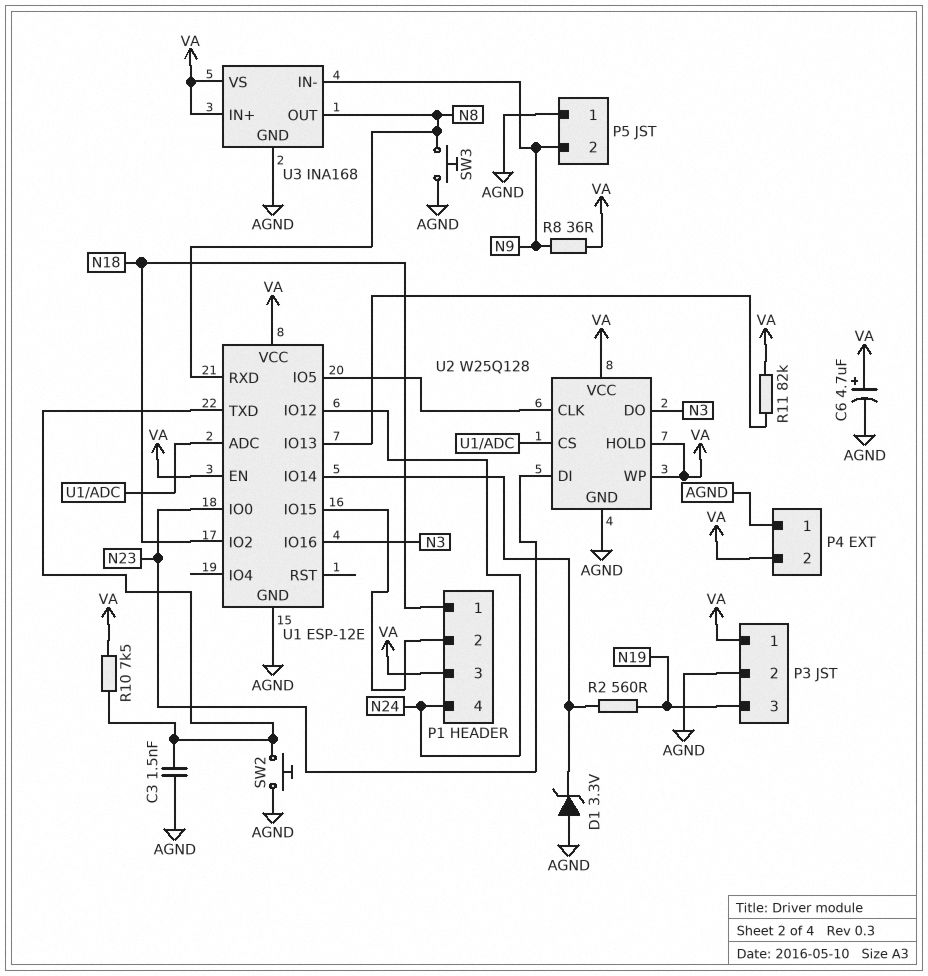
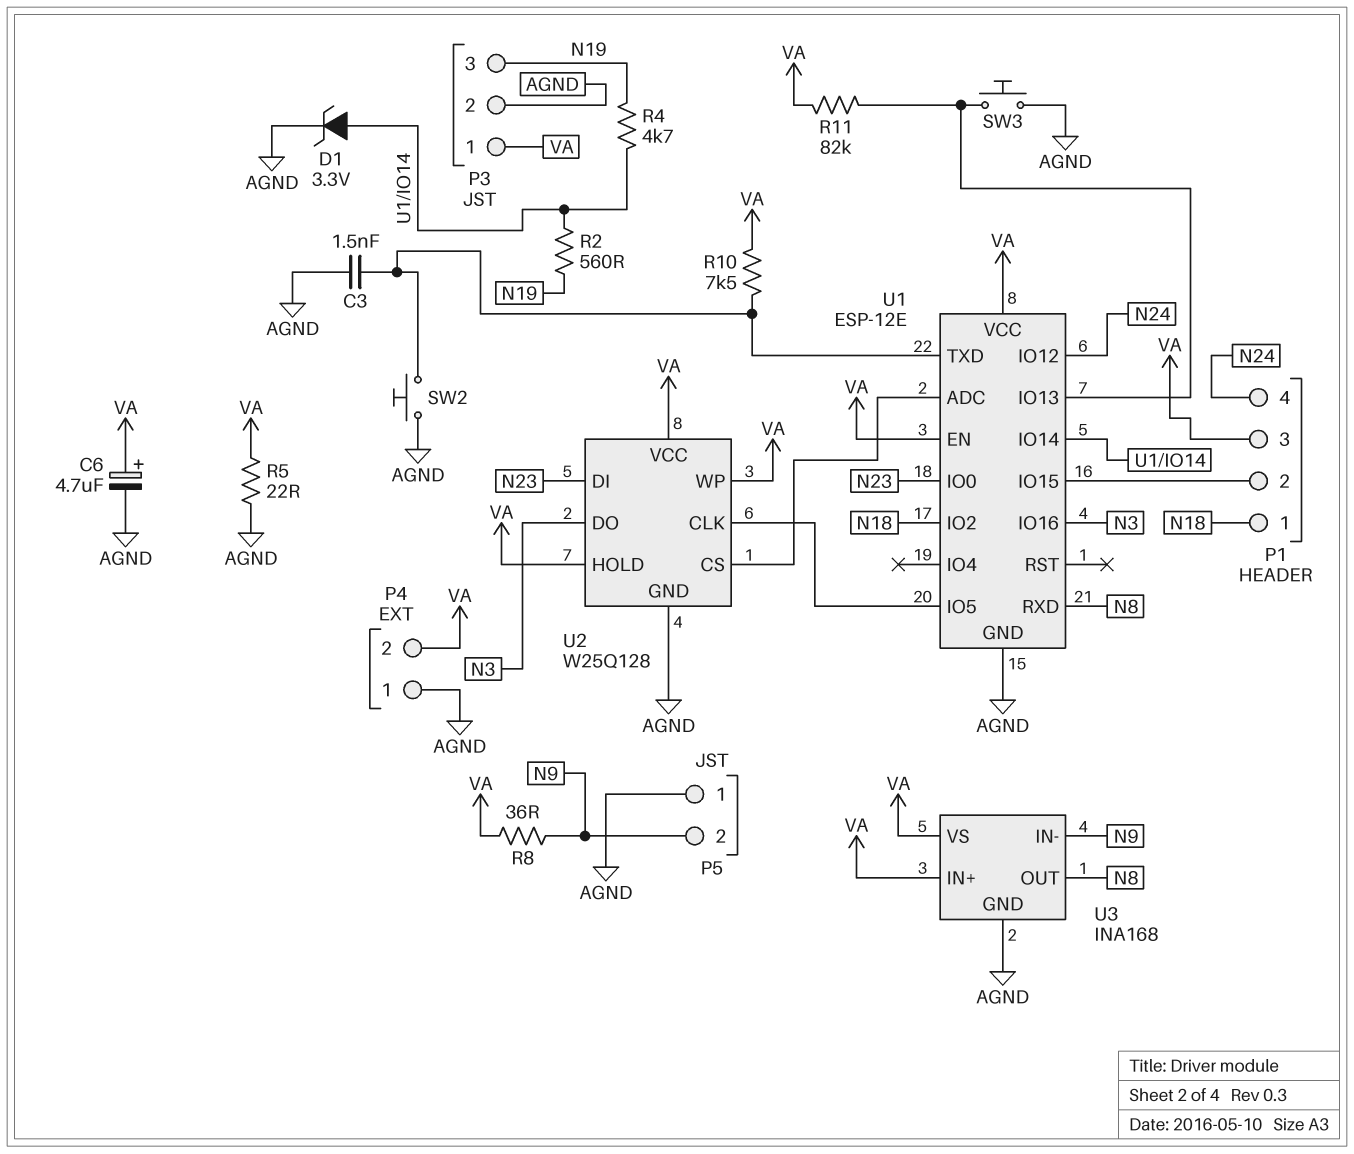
D1: zener 3.3V (A AGND, K U1/IO14) -> zener 3.3V (A U1/IO14, K AGND)
R4: none -> 4.7k (N19, U1/IO14)
R5: none -> 22 (AGND, VA)
SW3: button (AGND, N8) -> button (AGND, U1/IO13)

